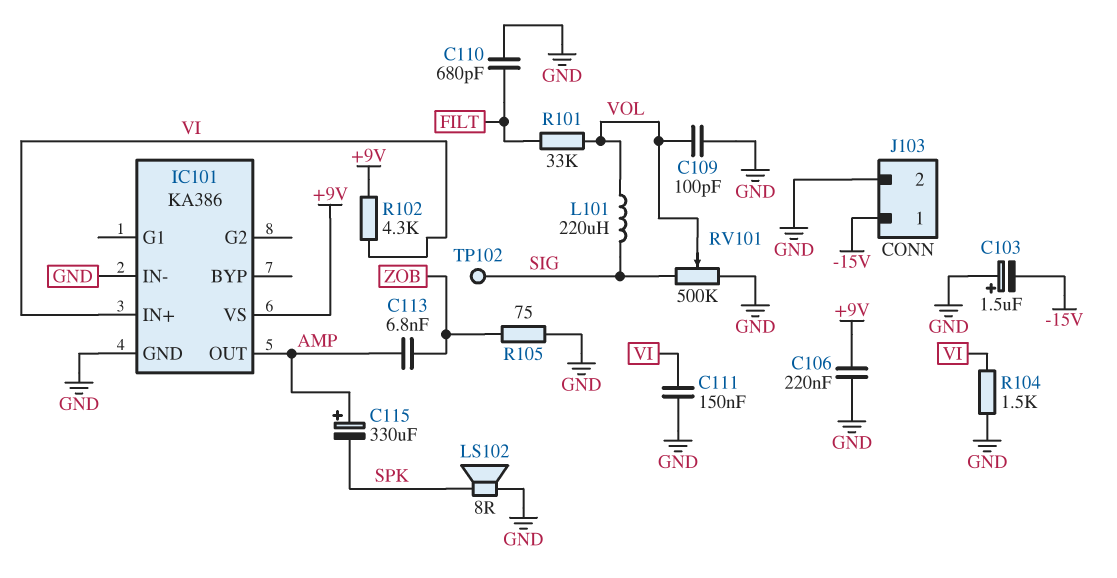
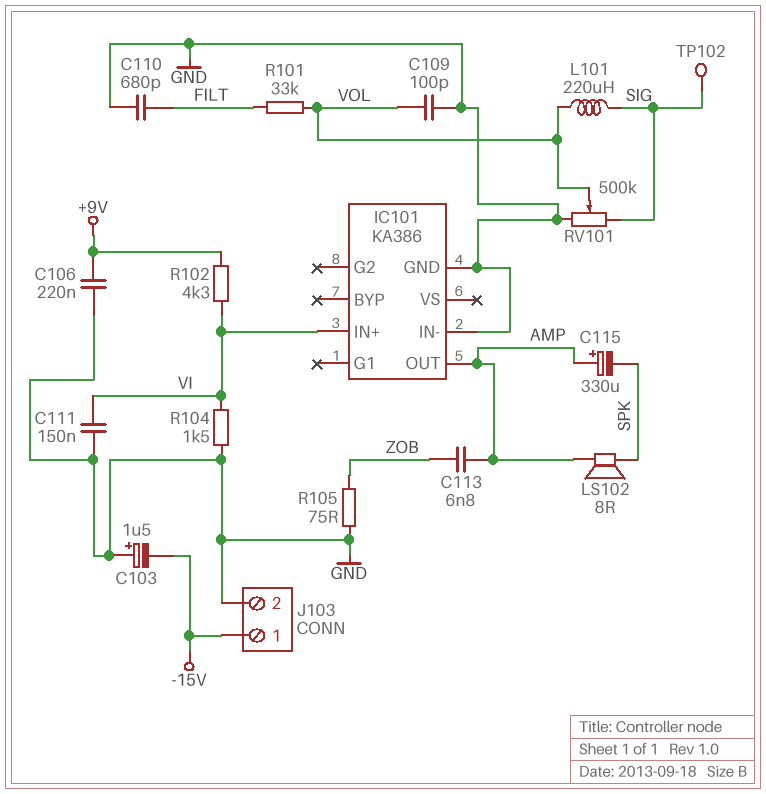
IC101 pin VS: +9V -> none
LS102: speaker 8R (GND, SPK) -> speaker 8R (AMP, SPK)

